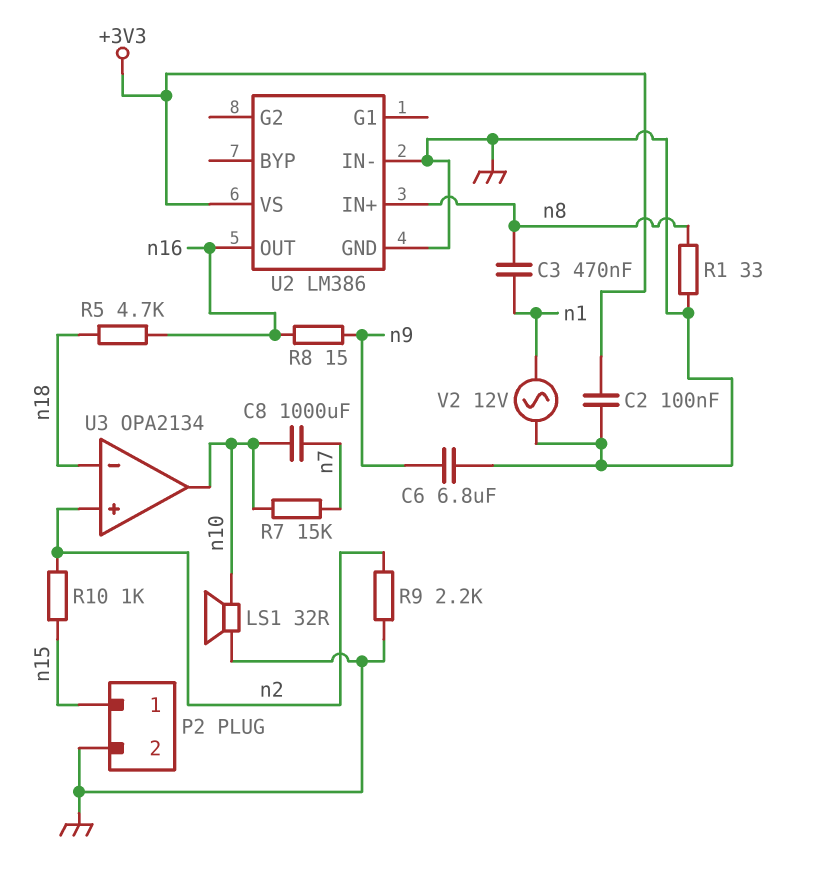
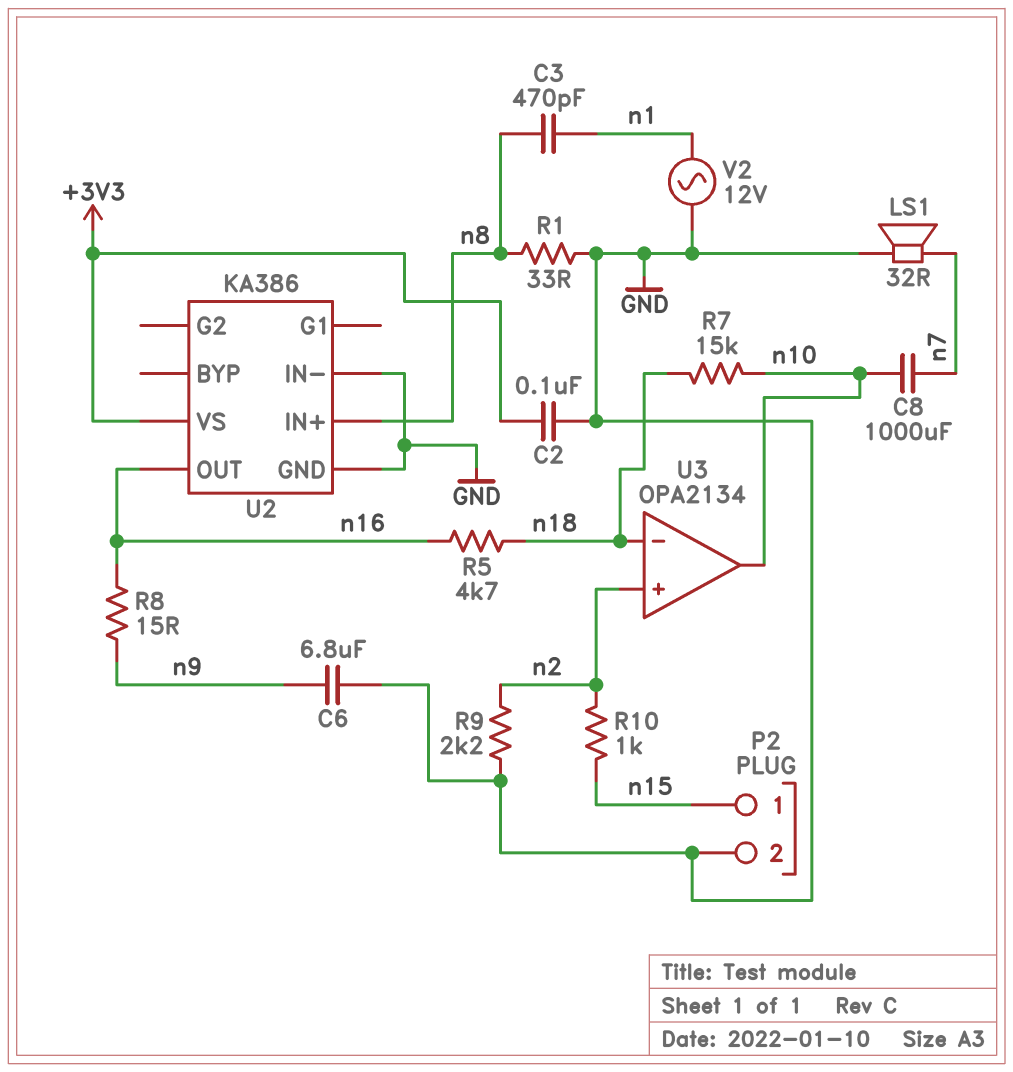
C3: 470nF (n1, n8) -> 470pF (n1, n8)
LS1: speaker 32R (GND, n10) -> speaker 32R (GND, n7)
R7: 15k (n7, n10) -> 15k (n10, n18)
U2: LM386 -> KA386

